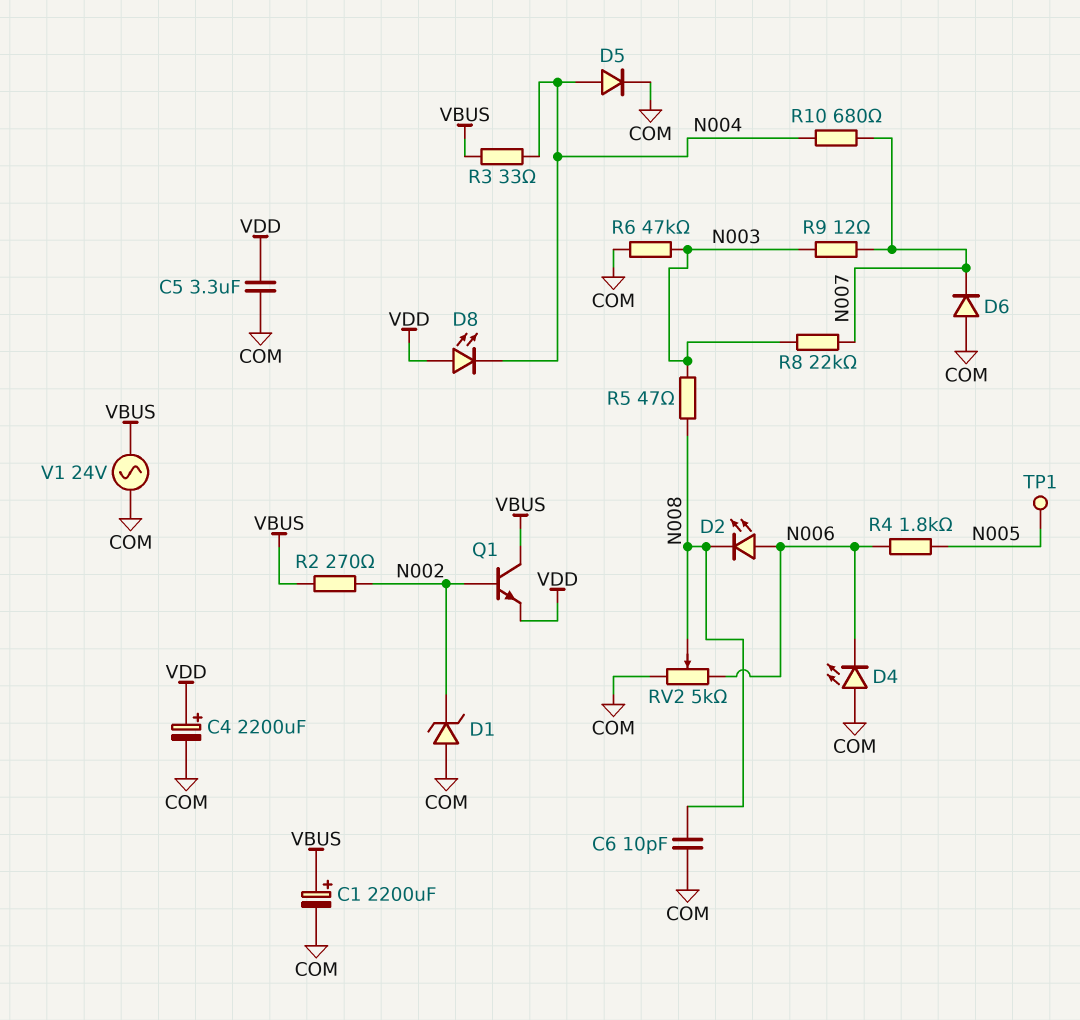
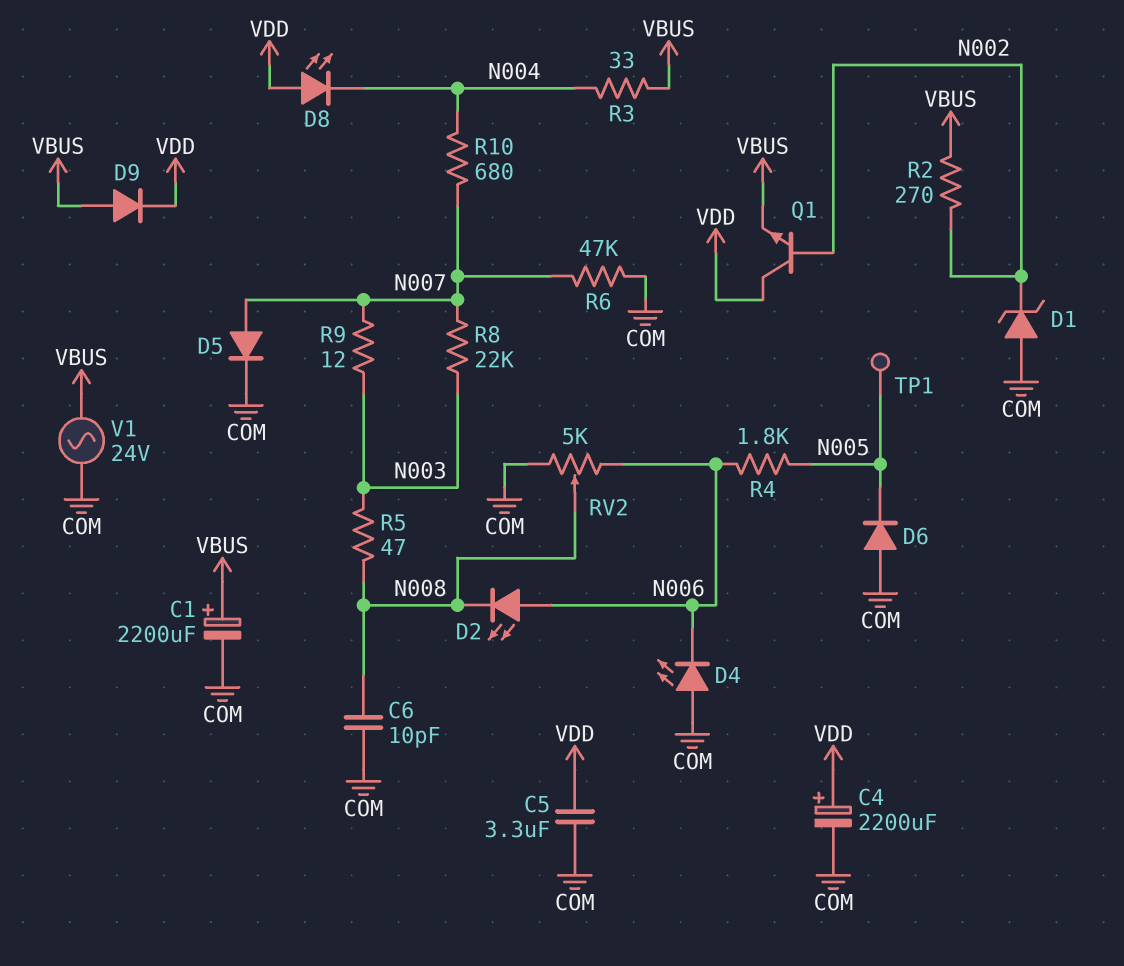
D5: diode (A N004, K COM) -> diode (A N007, K COM)
D6: diode (A COM, K N007) -> diode (A COM, K N005)
D9: none -> diode (A VBUS, K VDD)
Q1: NPN (B N002, C VBUS, E VDD) -> NPN (B N002, C VDD, E VBUS)
R6: 47k (COM, N003) -> 47k (COM, N007)

